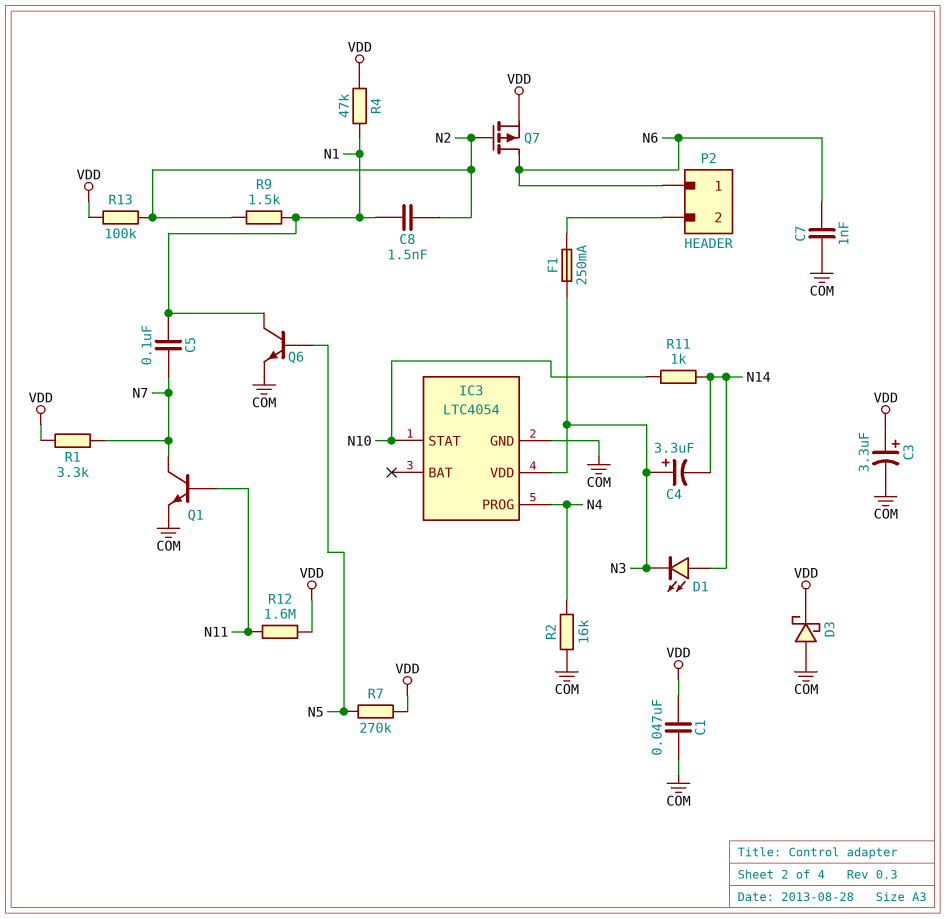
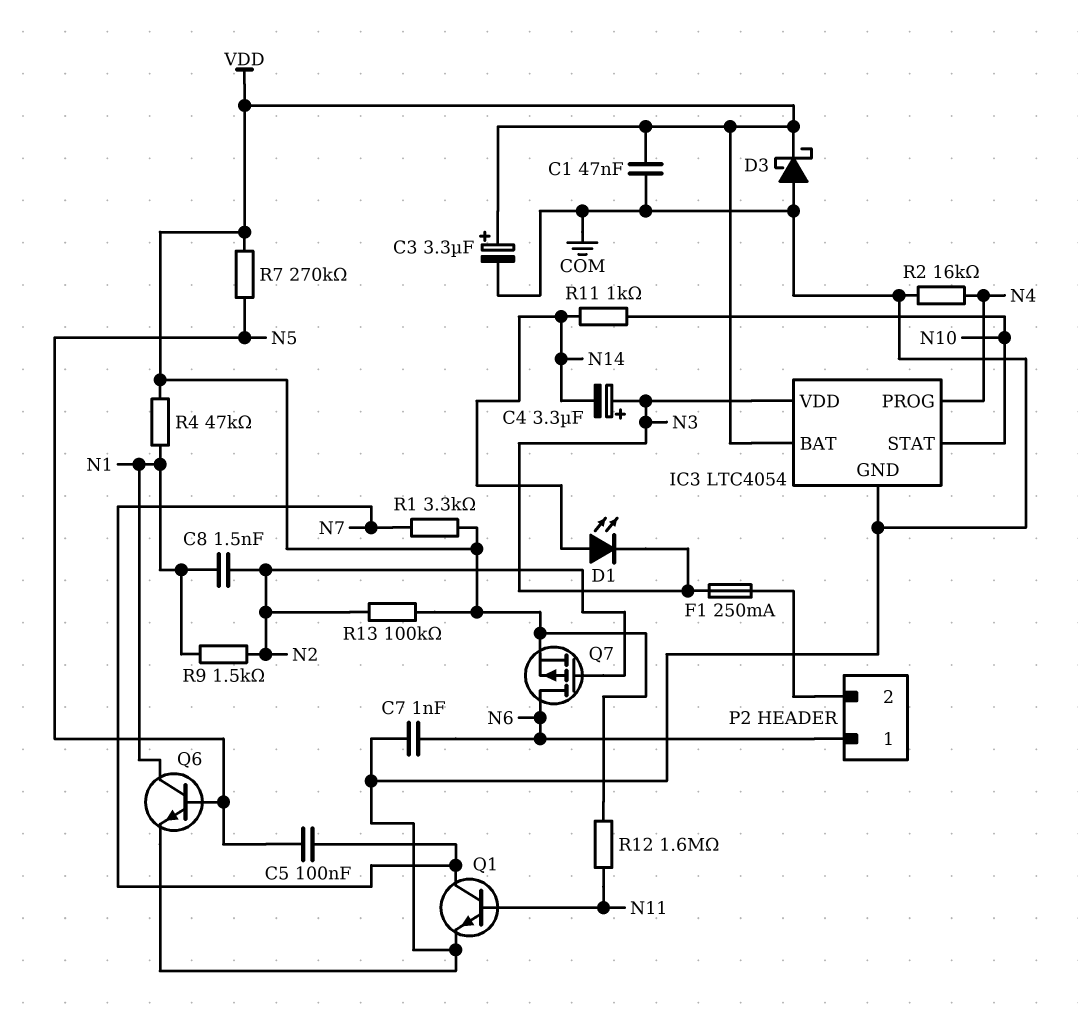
C5: 100nF (N1, N7) -> 100nF (N5, N7)
IC3 pin BAT: none -> VDD

